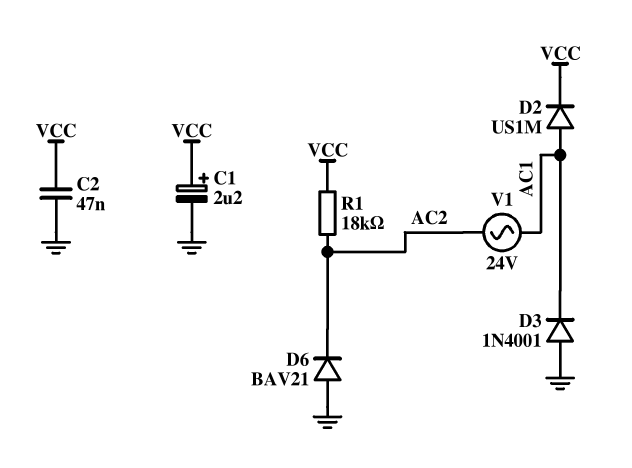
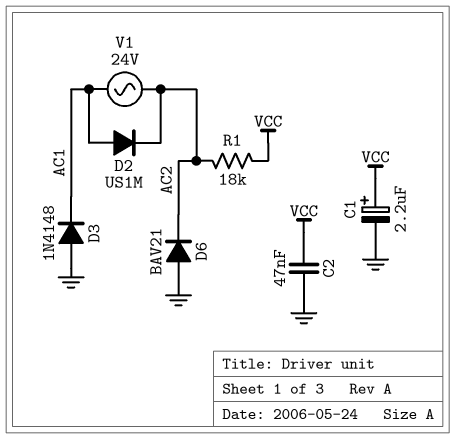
D2: diode US1M (A AC1, K VCC) -> diode US1M (A AC1, K AC2)
D3: diode 1N4001 (A GND, K AC1) -> diode 1N4148 (A GND, K AC1)

